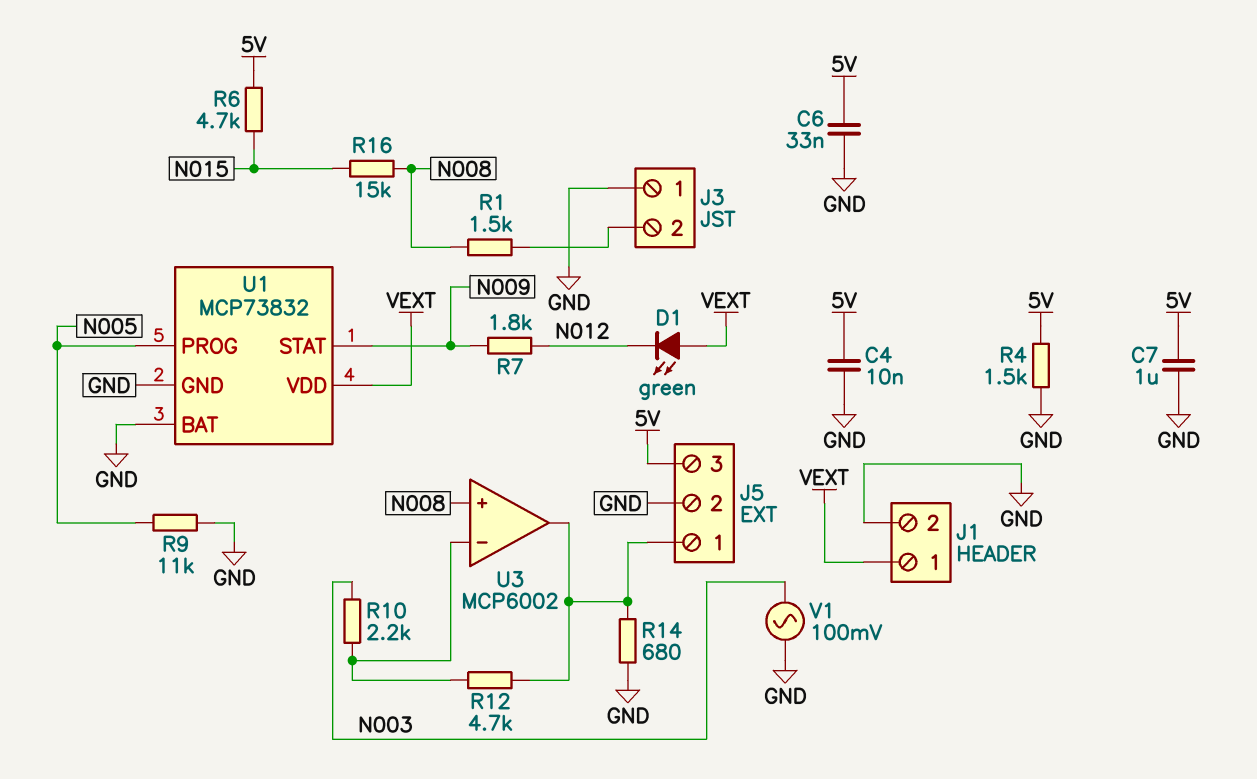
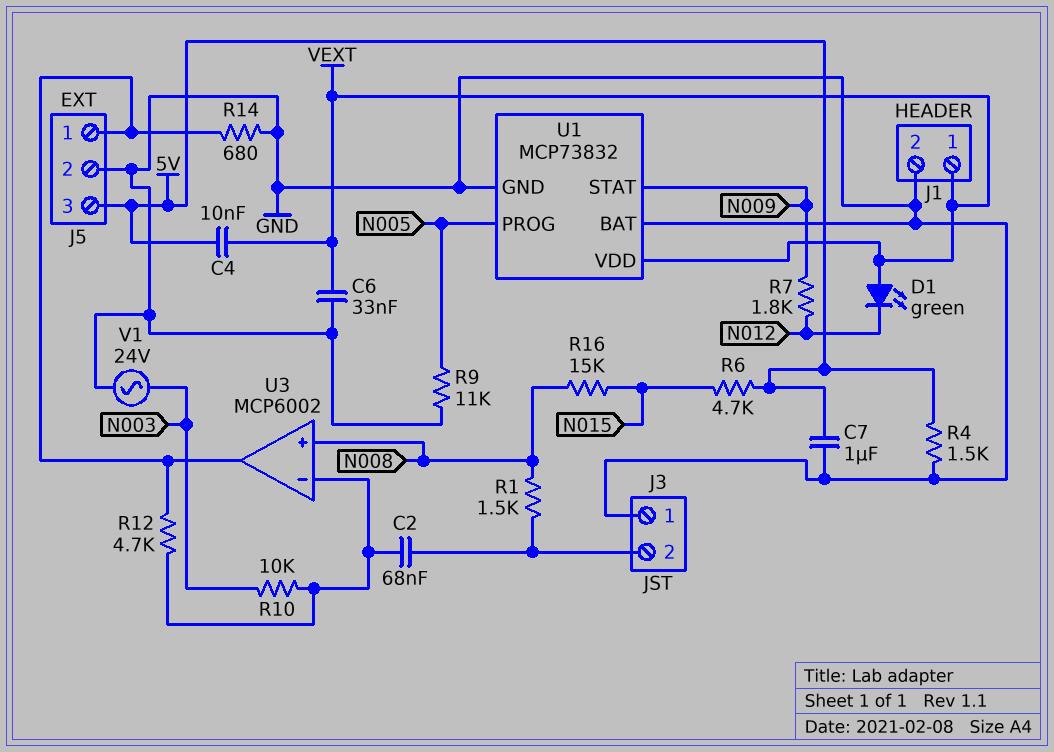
C2: none -> 68nF (J3/2, U3/in-)
C4: 10nF (5V, GND) -> 10nF (5V, VEXT)
C6: 33nF (5V, GND) -> 33nF (GND, VEXT)
R10: 2.2k (N003, U3/in-) -> 10k (N003, U3/in-)
V1: AC 100mV (GND, N003) -> AC 24V (GND, N003)

